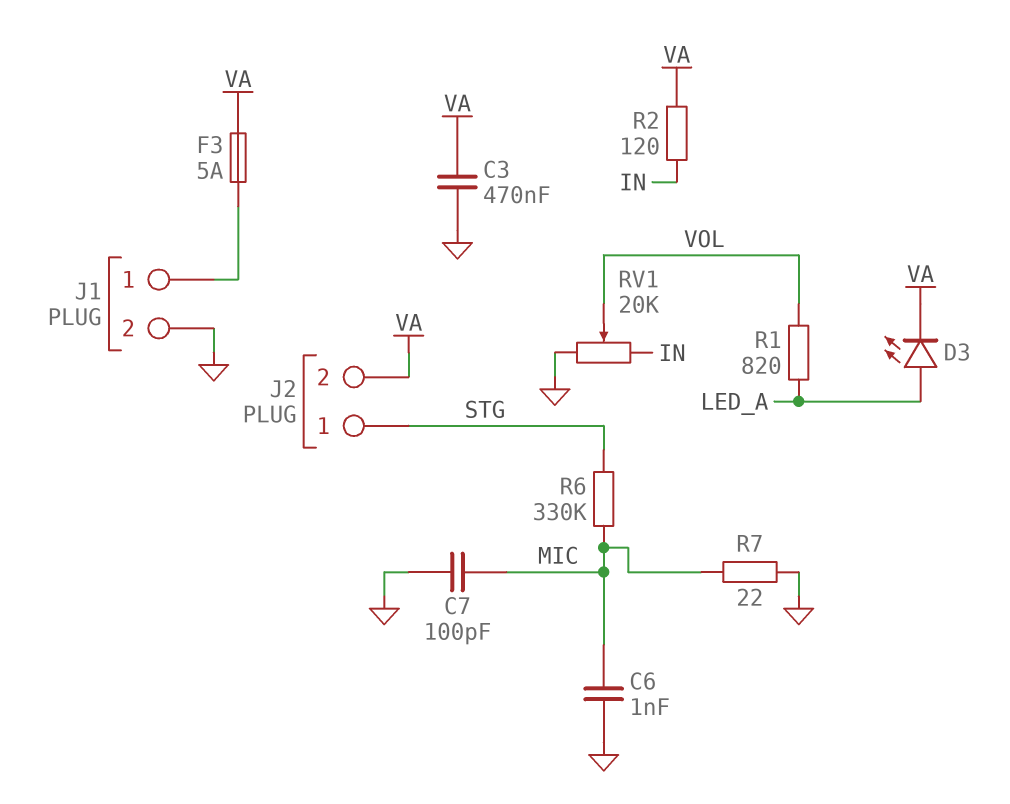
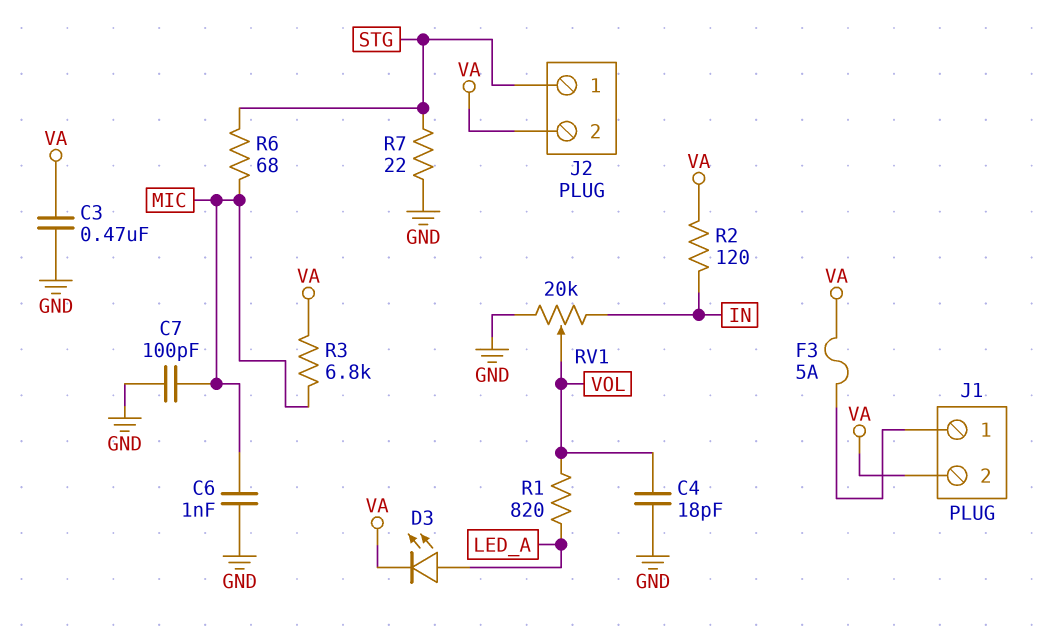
C4: none -> 18pF (GND, VOL)
J1 pin 2: GND -> VA
R3: none -> 6.8k (MIC, VA)
R6: 330k (MIC, STG) -> 68 (MIC, STG)
R7: 22 (GND, MIC) -> 22 (GND, STG)

